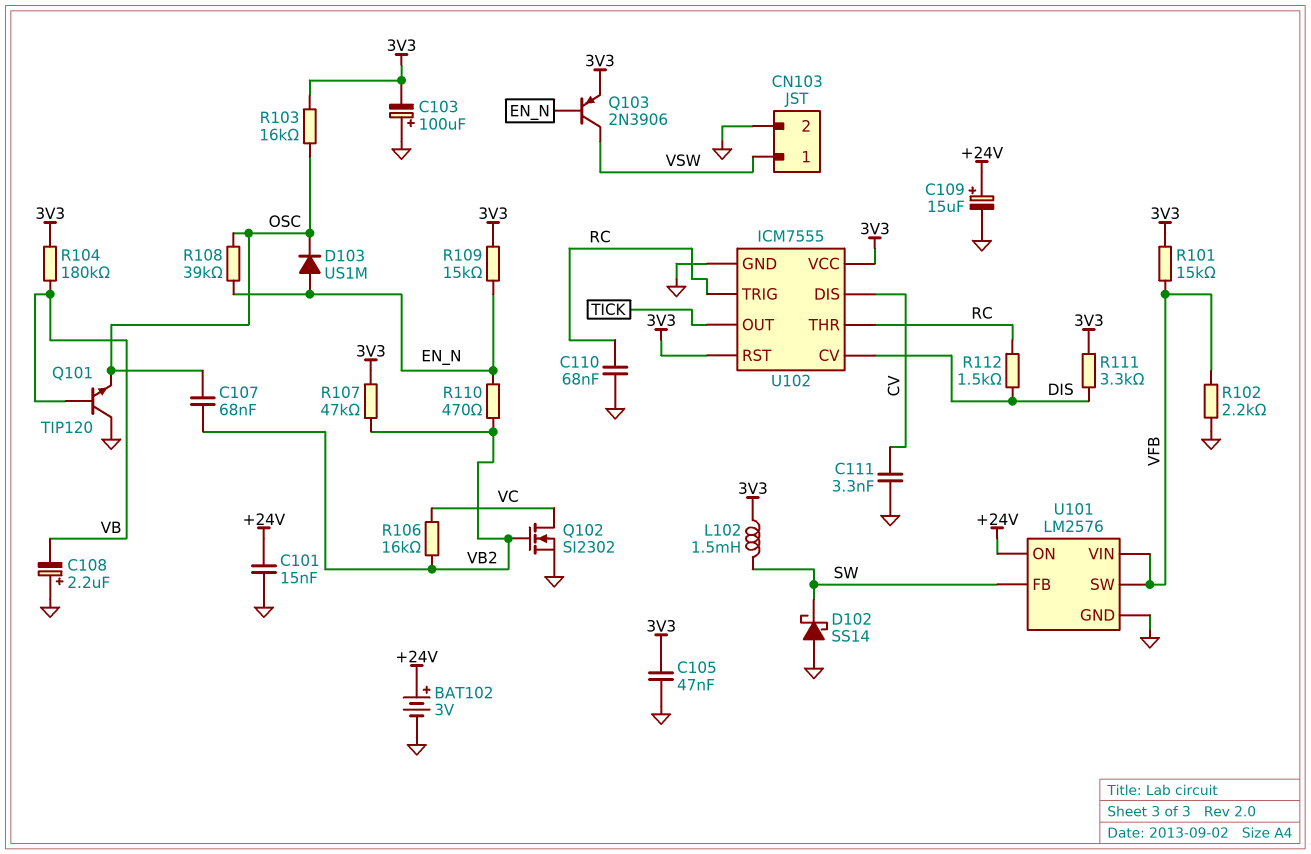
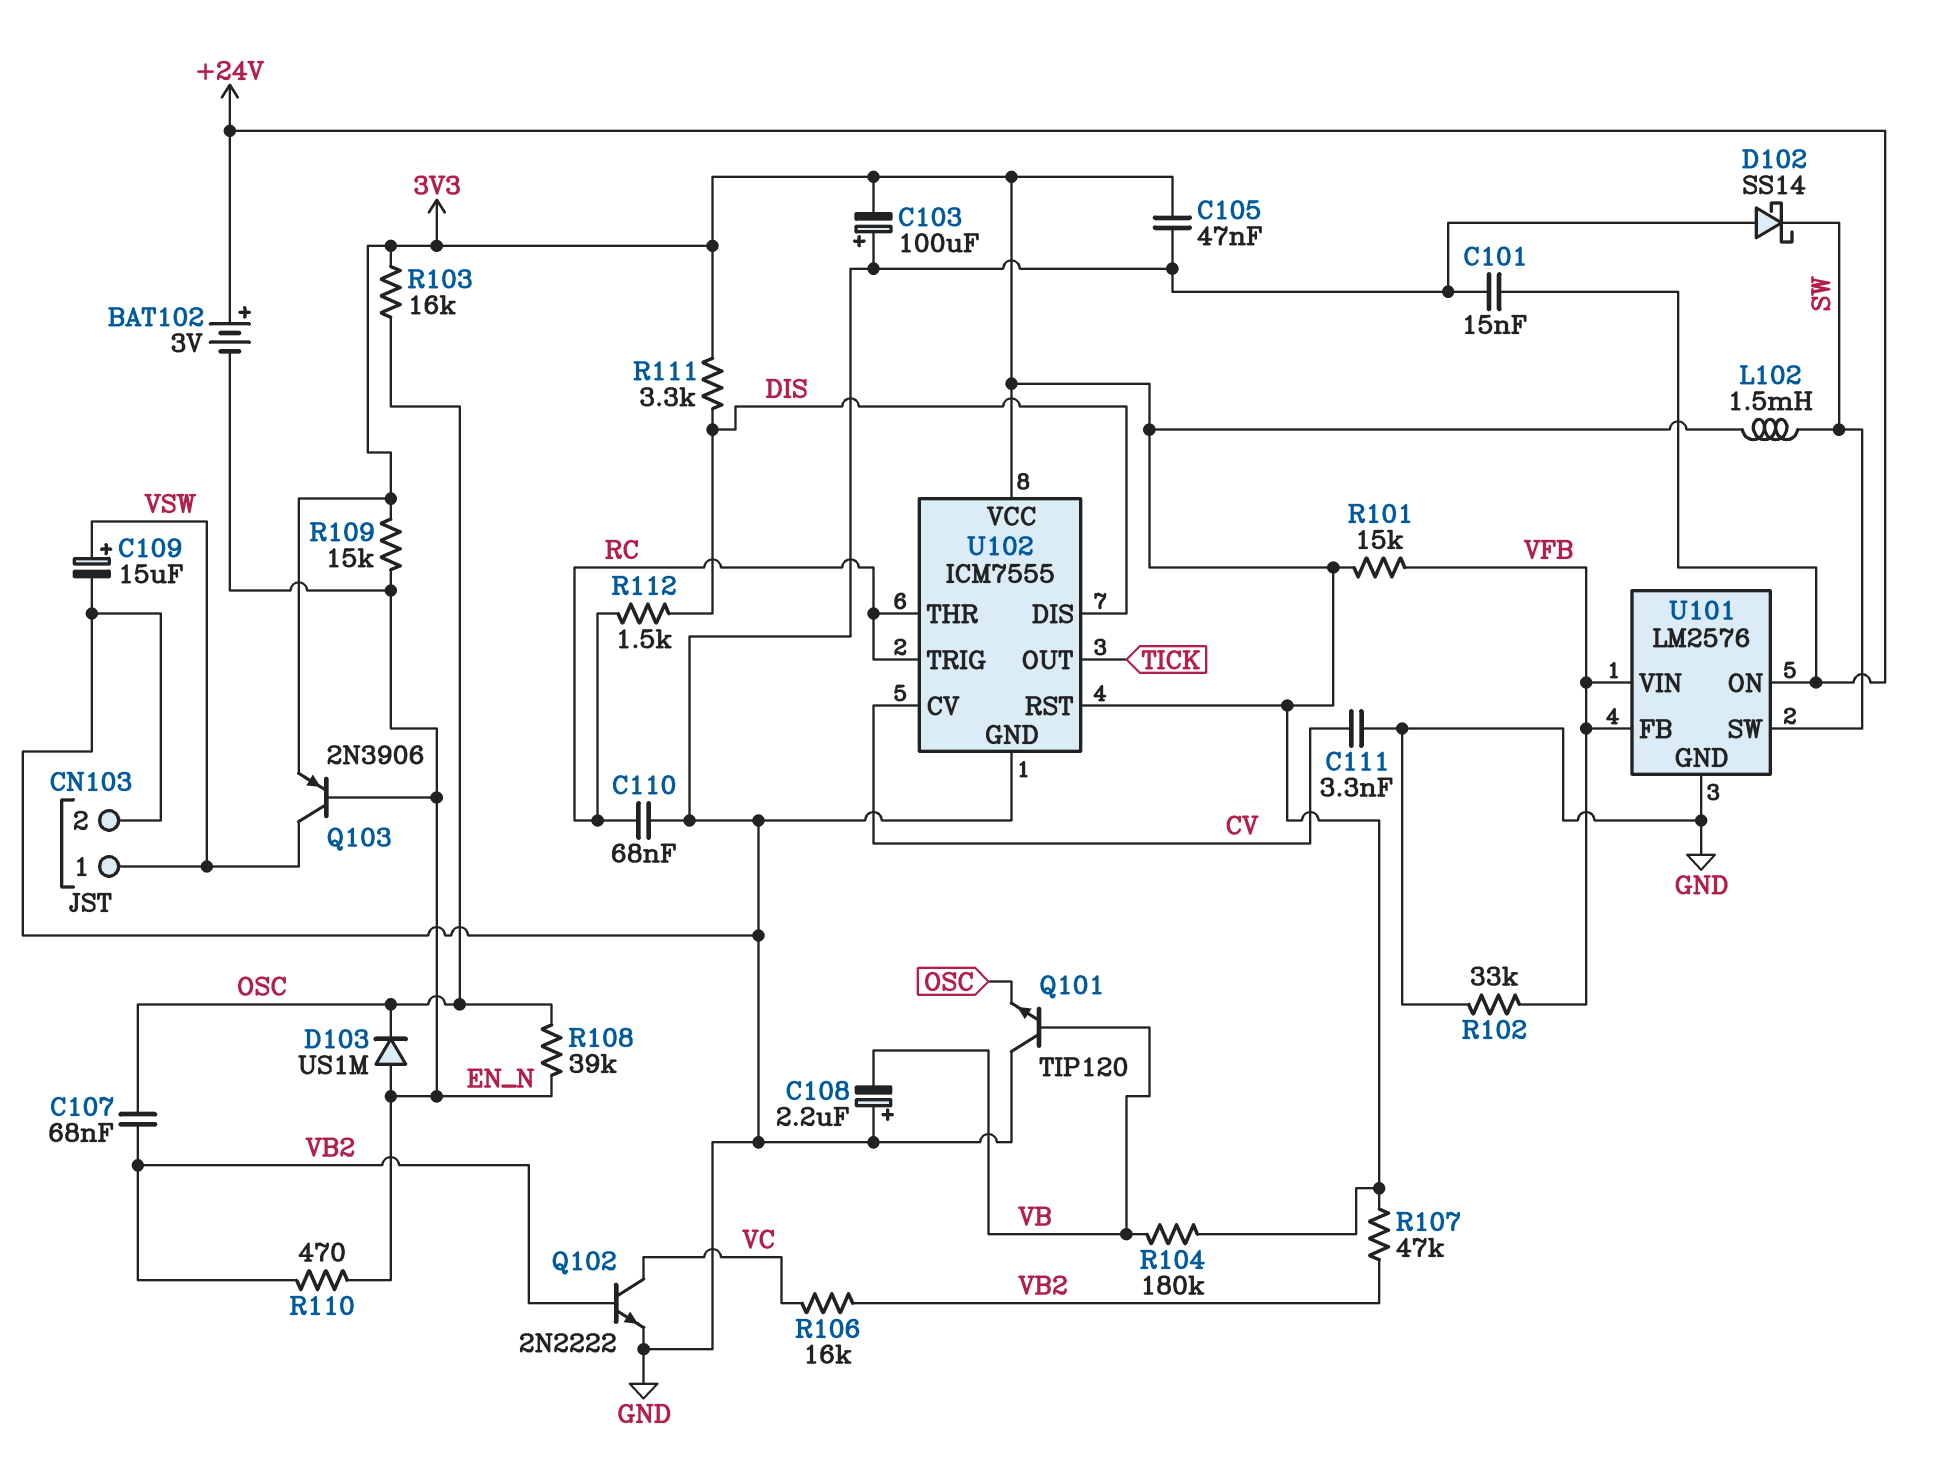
BAT102: 3V (plus +24V, minus GND) -> 3V (plus +24V, minus EN_N)
C109: 15uF (plus +24V, minus GND) -> 15uF (plus VSW, minus GND)
Q102: NMOS SI2302 (G VB2, D VC, S GND) -> NPN 2N2222 (B VB2, C VC, E GND)
R102: 2.2k (GND, VFB) -> 33k (GND, VFB)
U101 pin FB: SW -> VFB
U101 pin SW: VFB -> SW
U102 pin CV: DIS -> CV
U102 pin DIS: CV -> DIS

